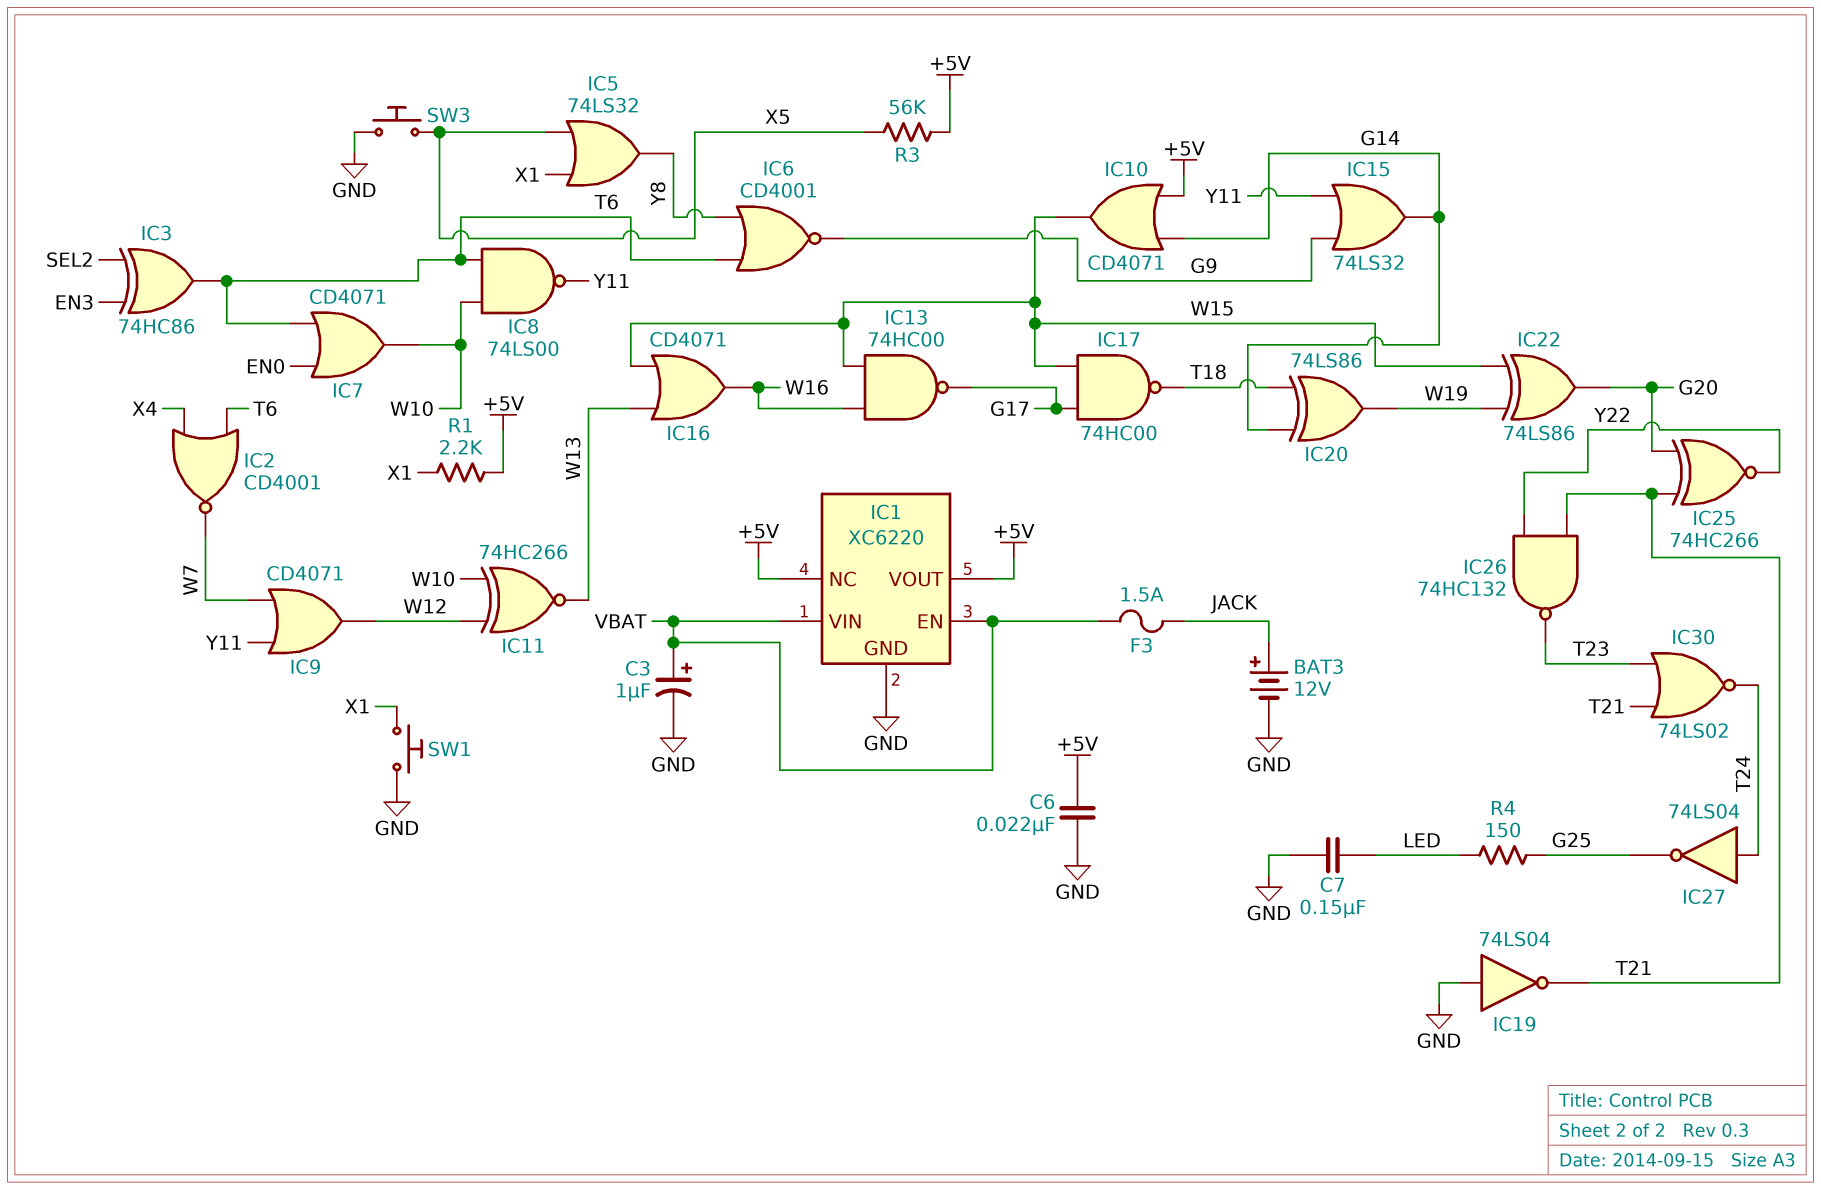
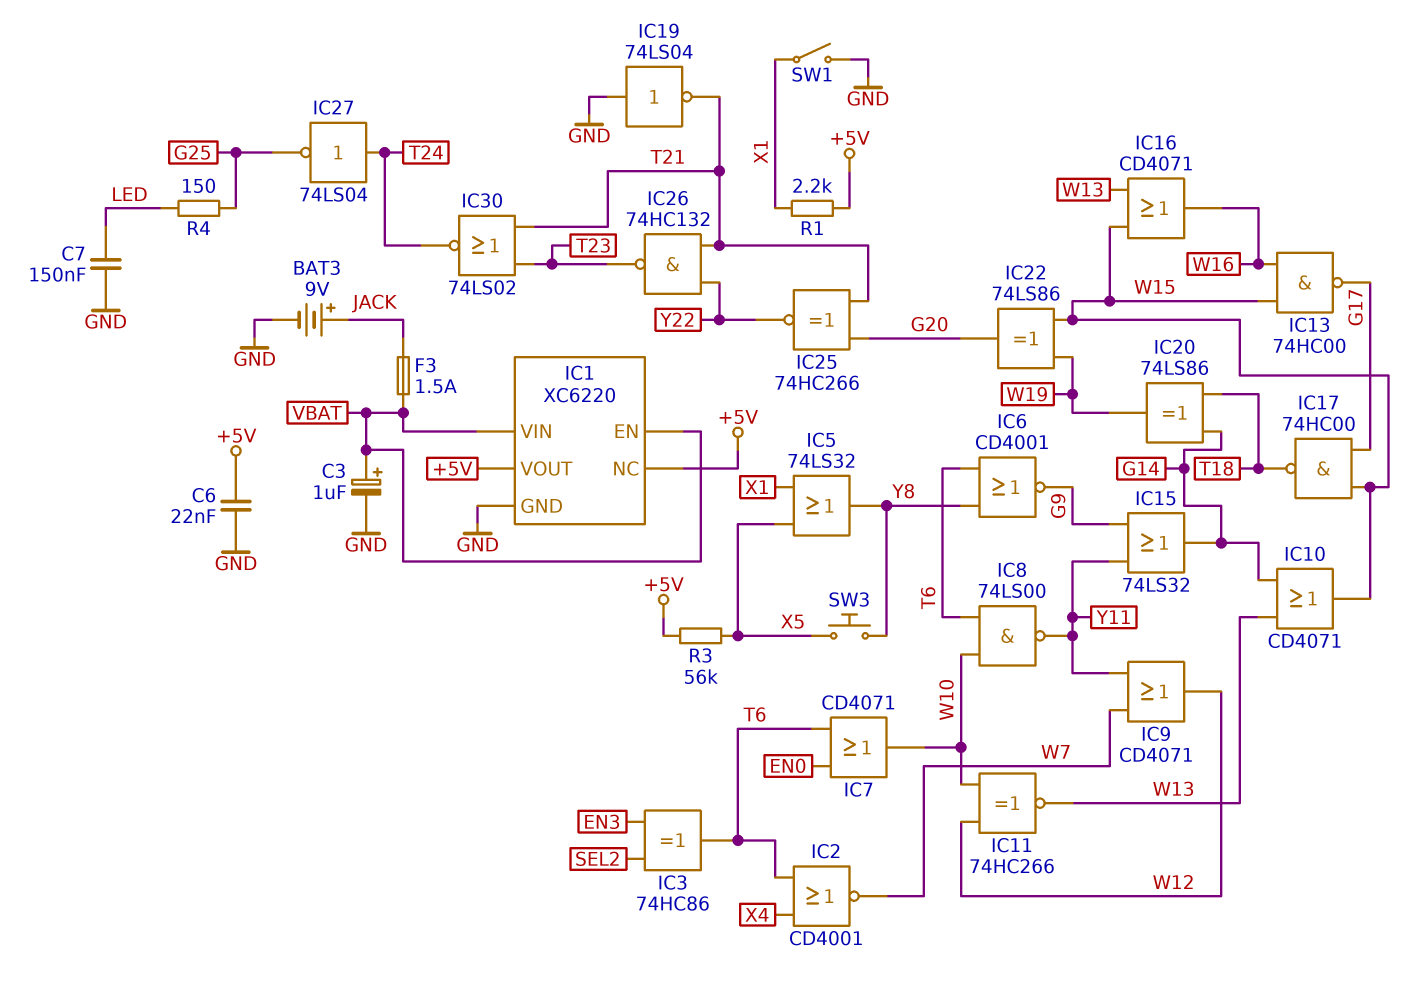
BAT3: 12V (plus JACK, minus GND) -> 9V (plus JACK, minus GND)
IC10: OR CD4071 (in +5V, in G14, out W15) -> OR CD4071 (in G14, in W13, out W15)
SW1: button (GND, X1) -> switch (GND, X1)
SW3: button (GND, X5) -> button (X5, Y8)

